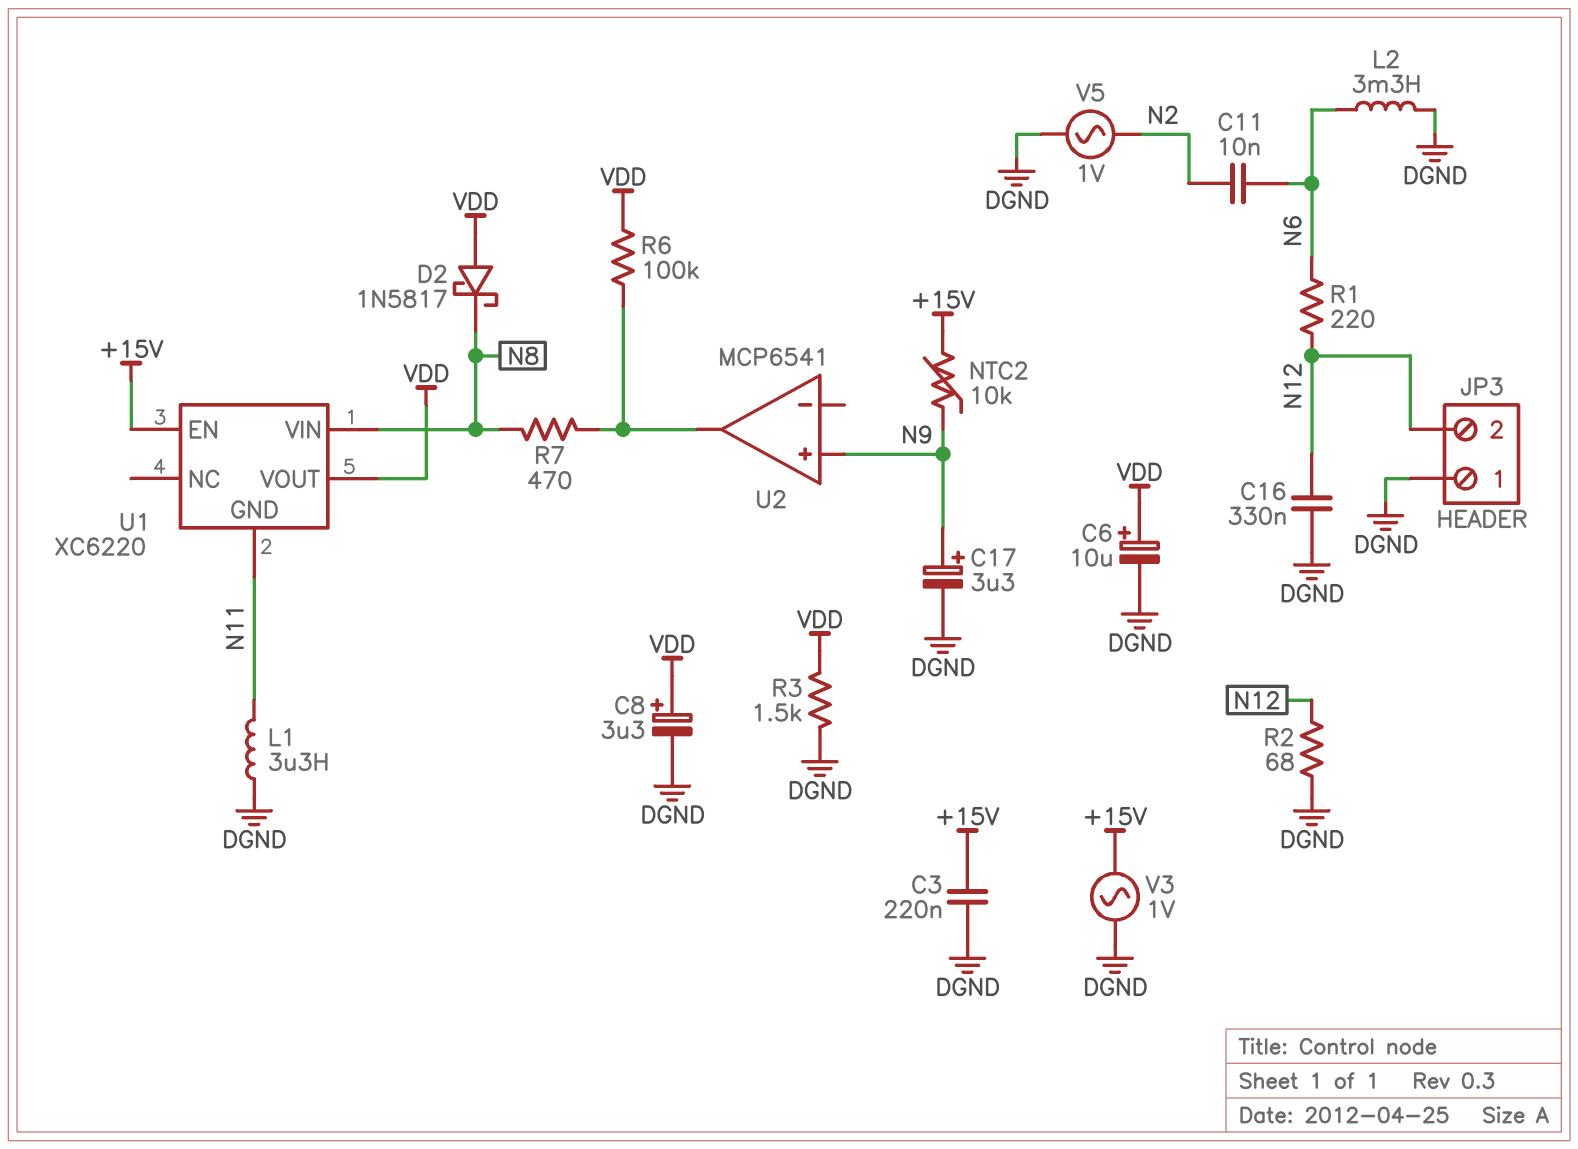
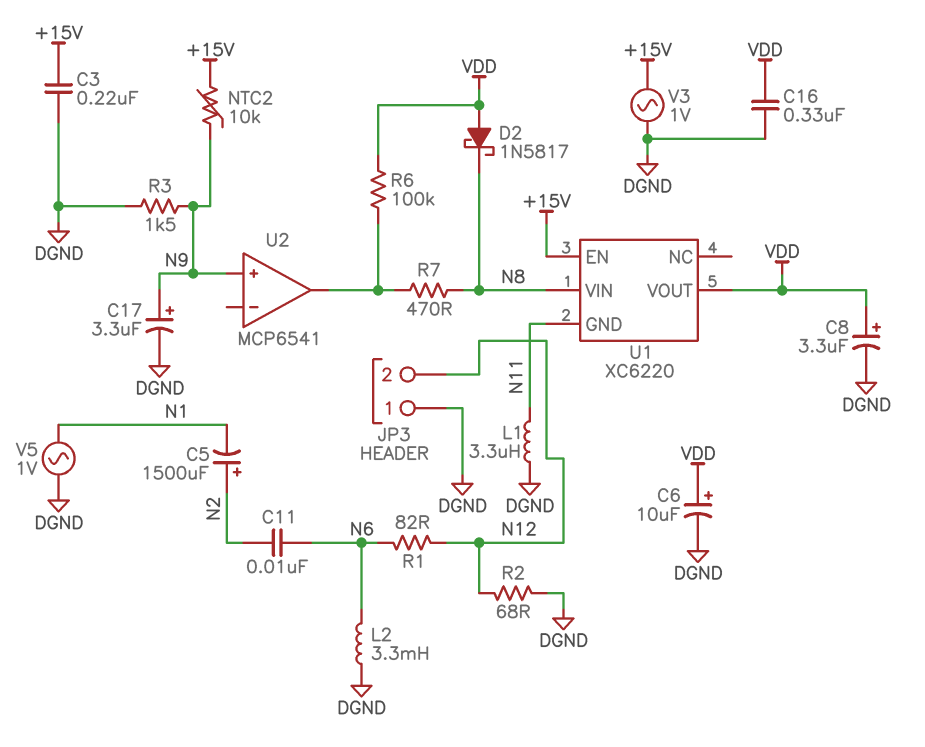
C5: none -> 1500uF (plus N2, minus N1)
C16: 330nF (DGND, N12) -> 330nF (DGND, VDD)
R1: 220 (N6, N12) -> 82 (N6, N12)
R3: 1.5k (DGND, VDD) -> 1.5k (DGND, N9)
V5: AC 1V (DGND, N2) -> AC 1V (DGND, N1)

